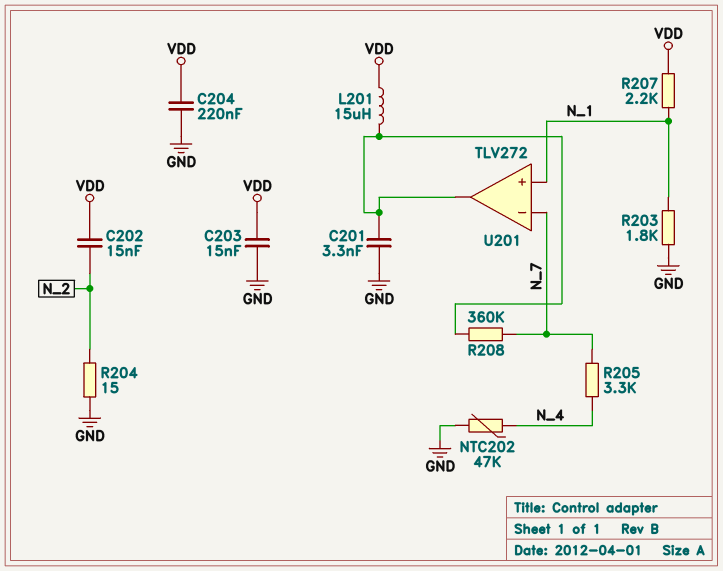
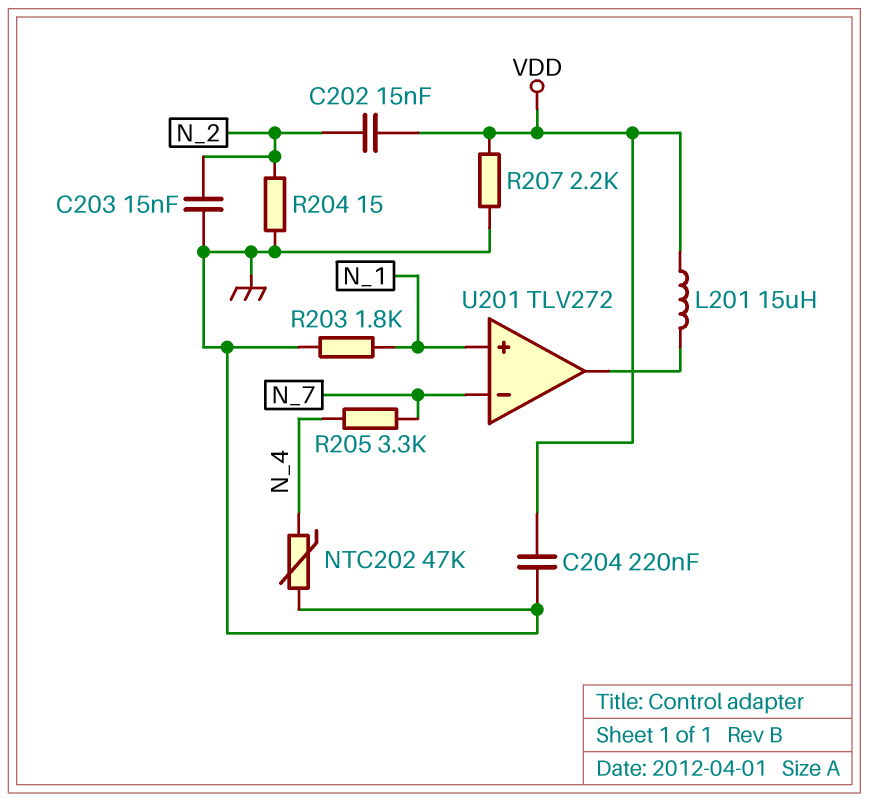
C201: 3.3nF (GND, U201/out) -> none
C203: 15nF (GND, VDD) -> 15nF (GND, N_2)
R207: 2.2k (N_1, VDD) -> 2.2k (GND, VDD)
R208: 360k (N_7, U201/out) -> none

